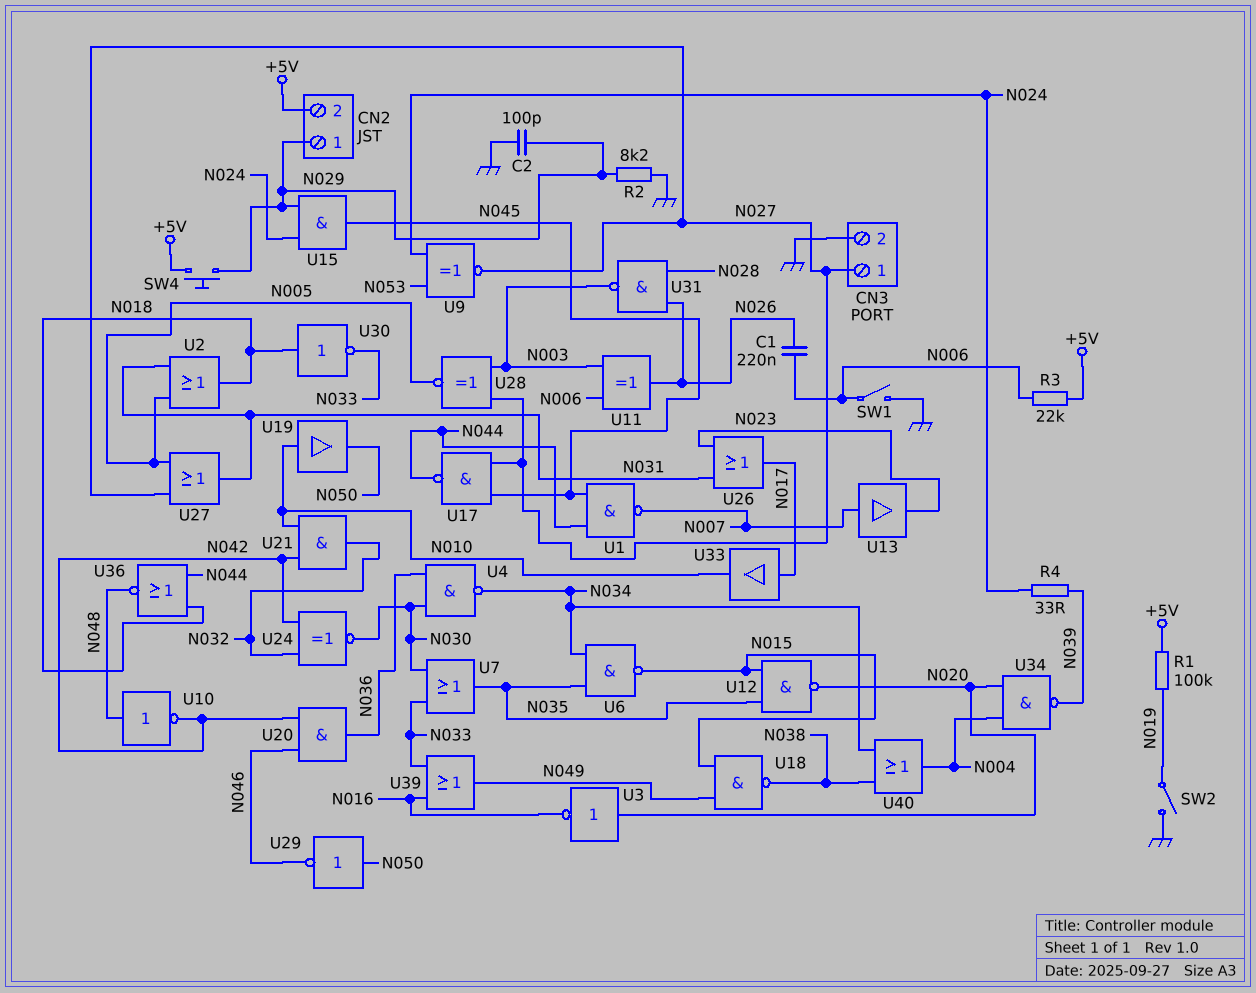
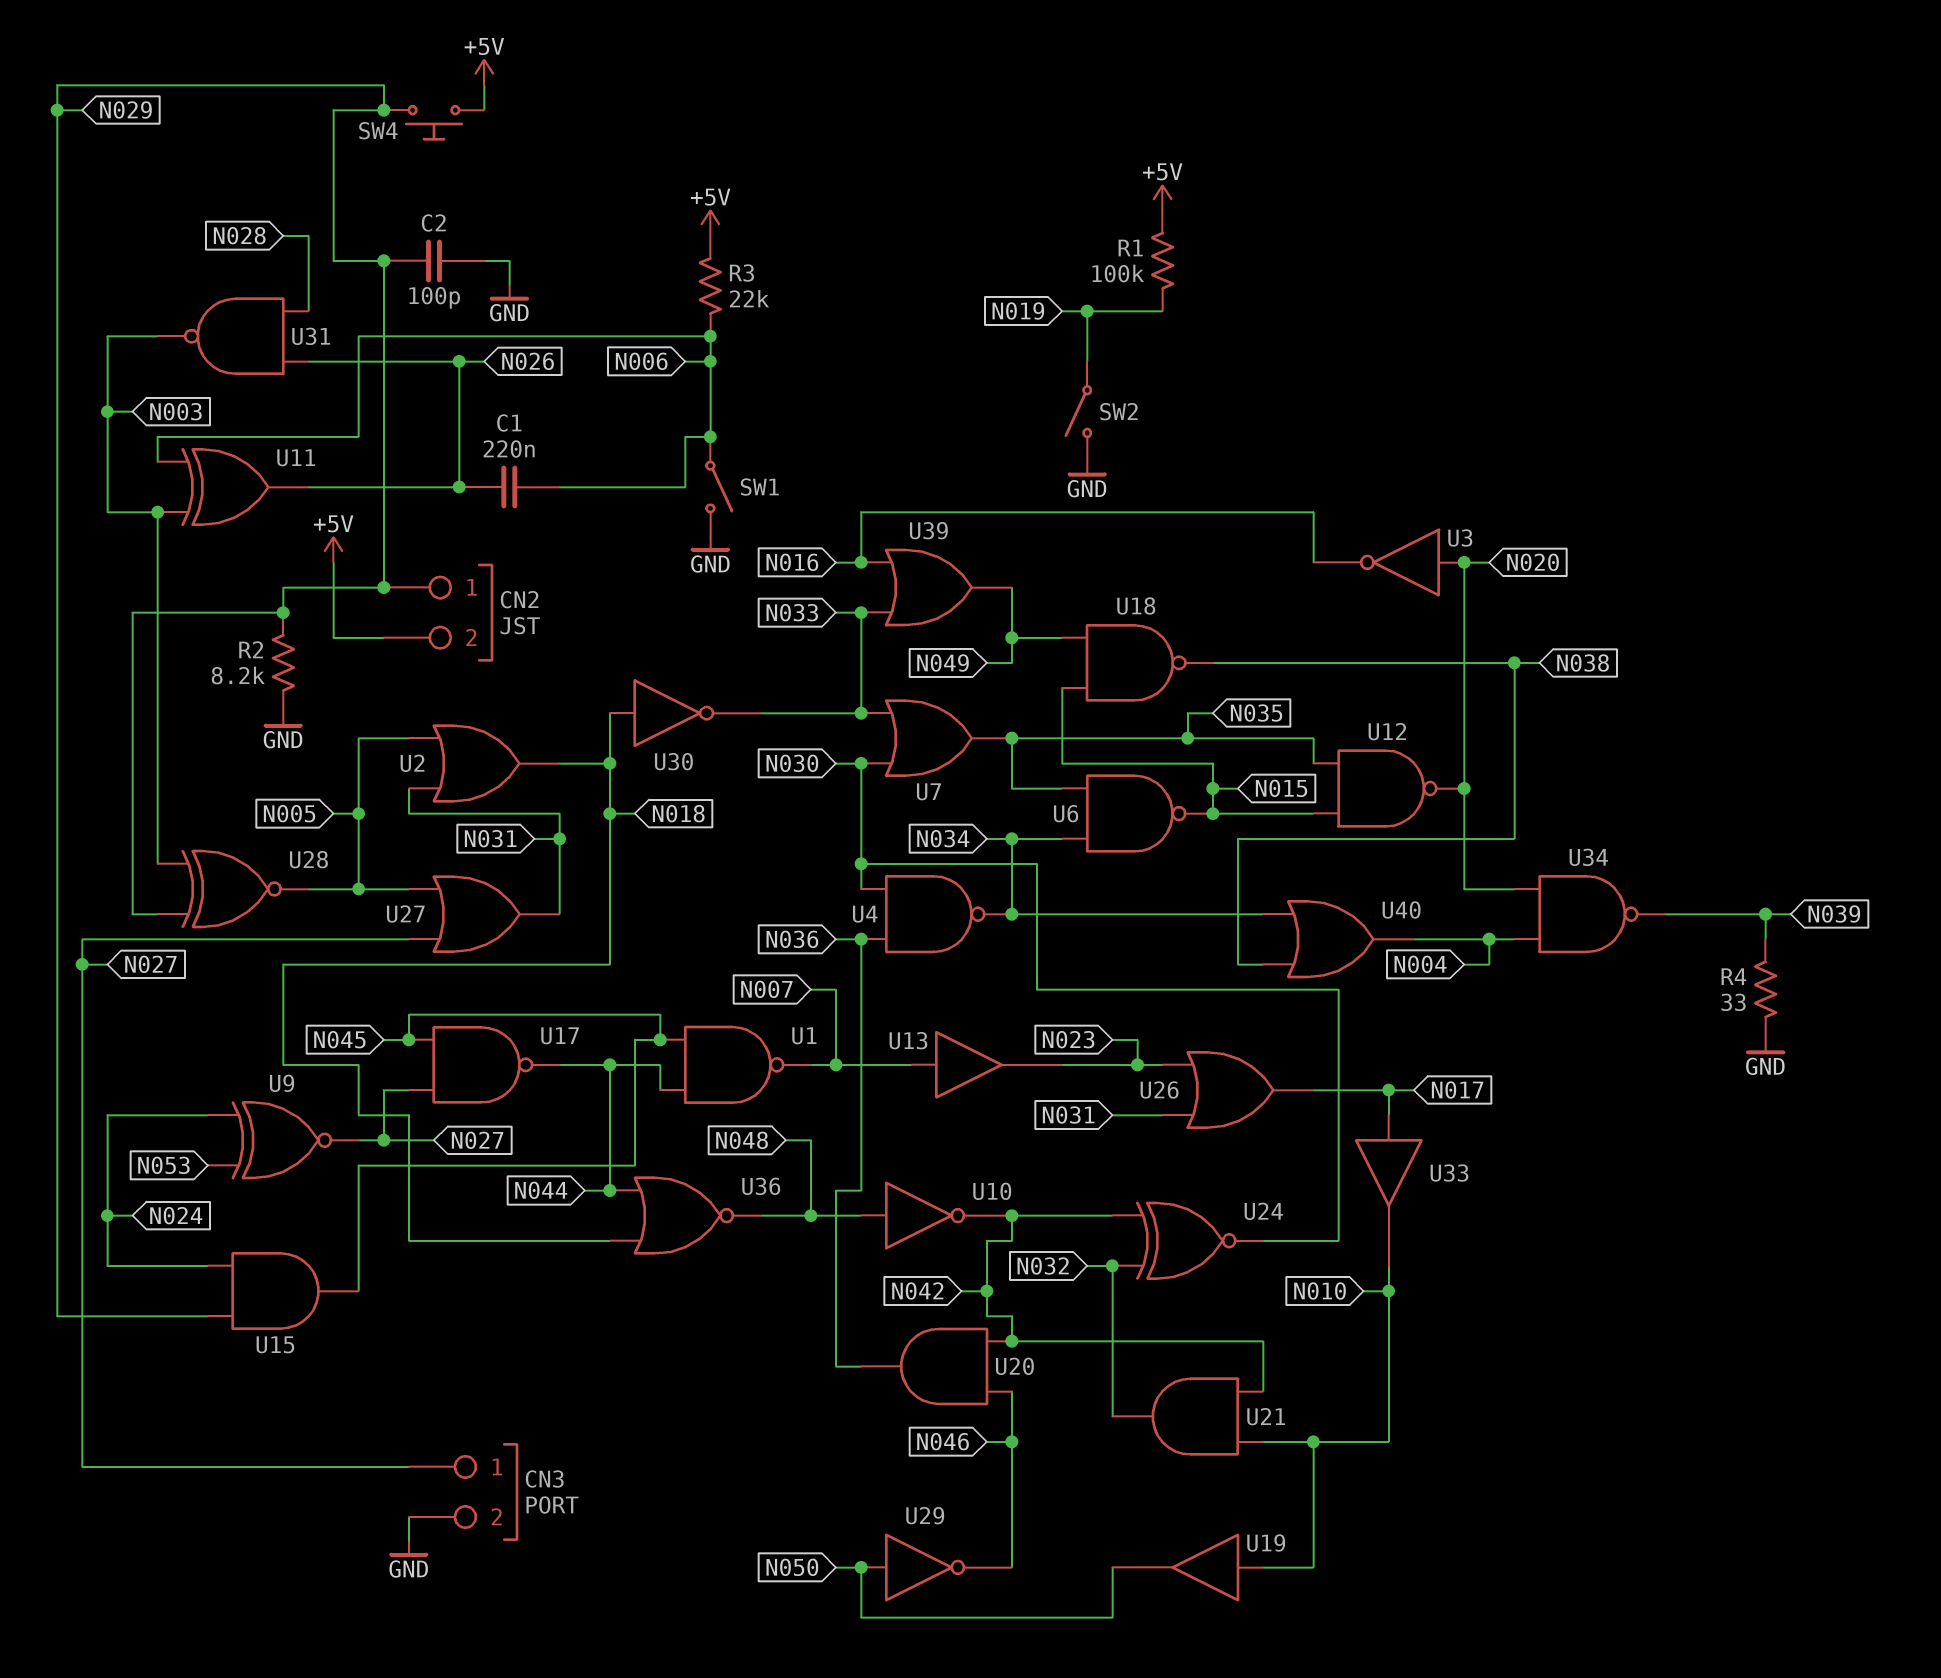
R4: 33 (N024, N039) -> 33 (GND, N039)
U28: XNOR (in N003, in N027, out N005) -> XNOR (in N003, in N029, out N005)

